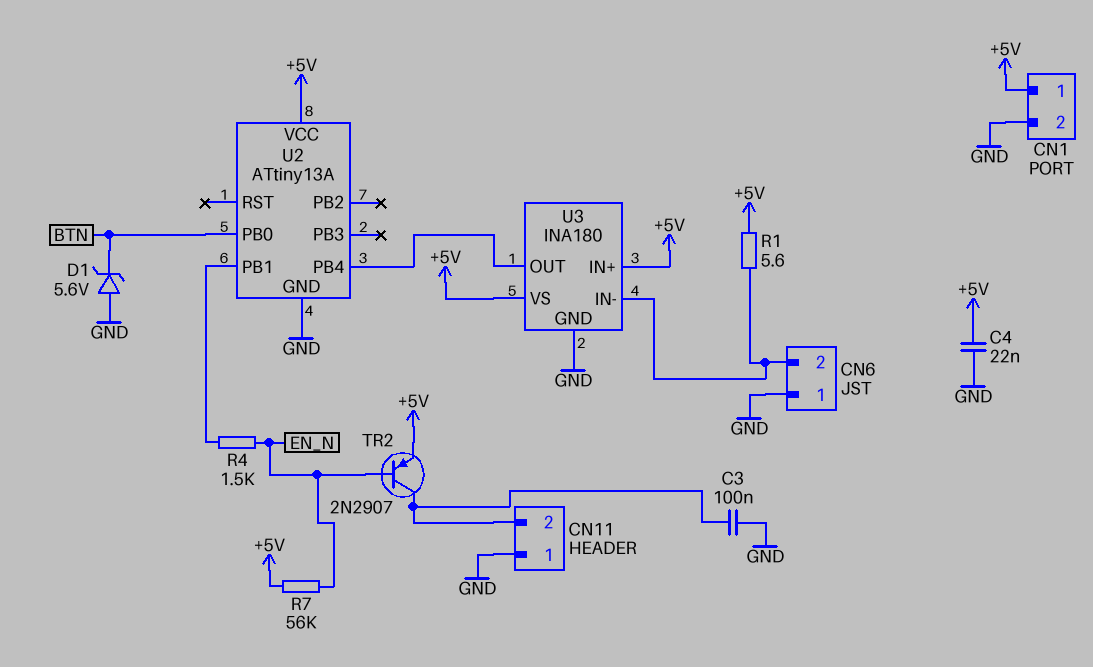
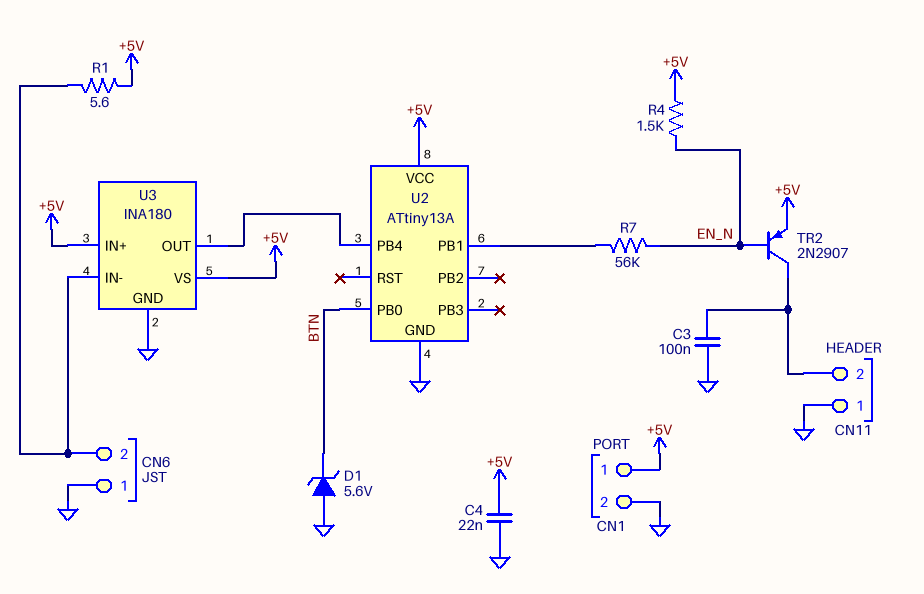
R4: 1.5k (EN_N, U2/PB1) -> 1.5k (+5V, EN_N)
R7: 56k (+5V, EN_N) -> 56k (EN_N, U2/PB1)

